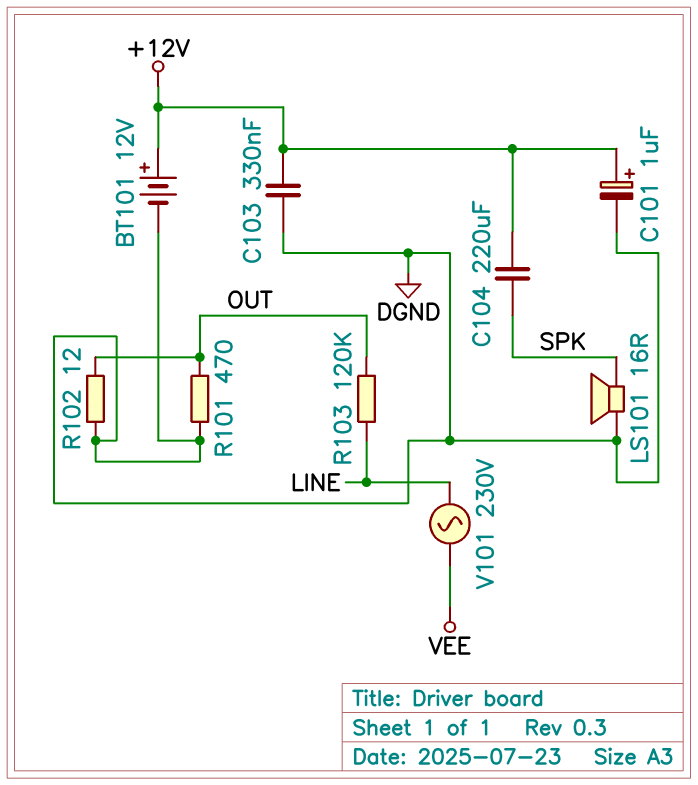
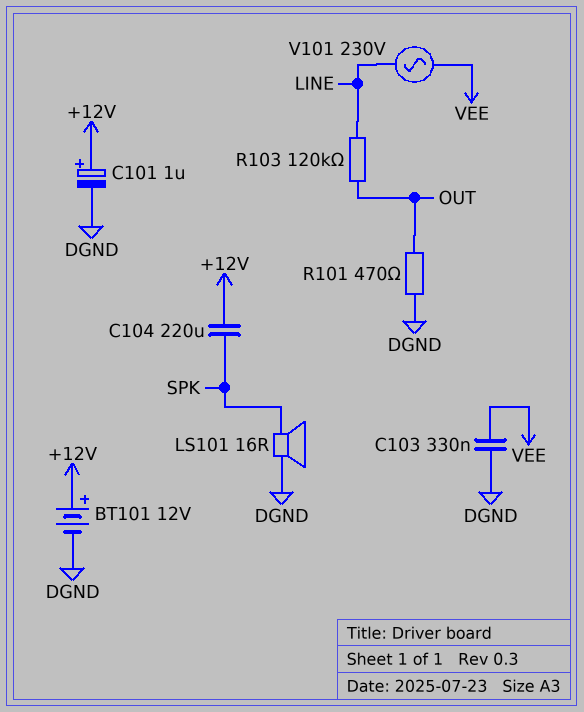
C103: 330nF (+12V, DGND) -> 330nF (DGND, VEE)
R102: 12 (DGND, OUT) -> none

